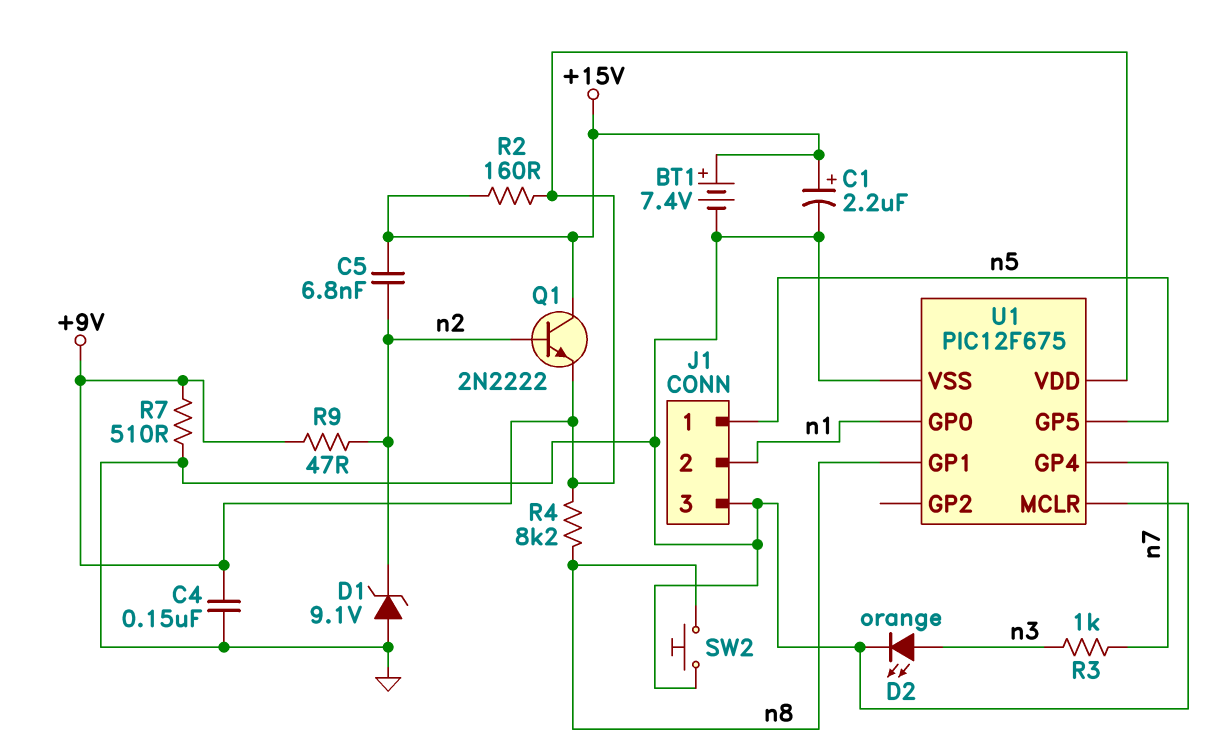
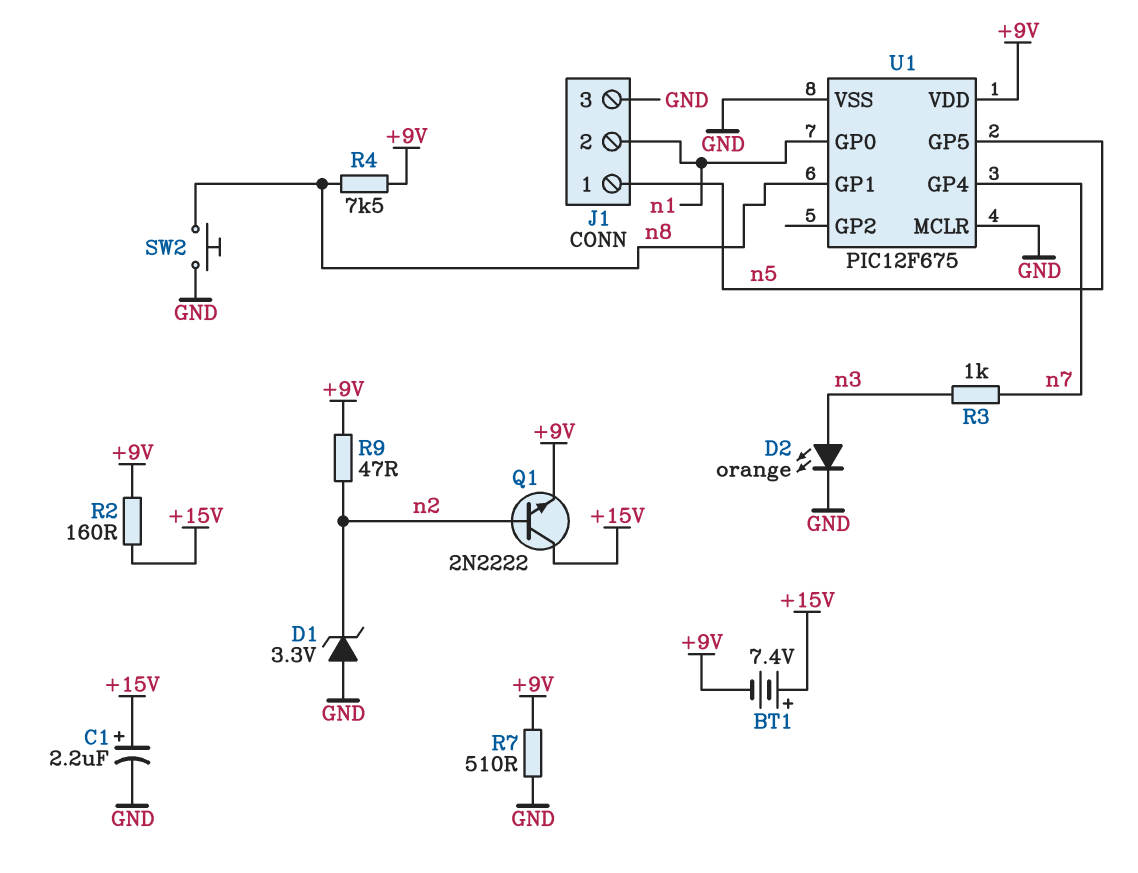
BT1: 7.4V (plus +15V, minus GND) -> 7.4V (plus +15V, minus +9V)
C4: 150nF (+9V, GND) -> none
C5: 6.8nF (+15V, n2) -> none
D1: zener 9.1V (A GND, K n2) -> zener 3.3V (A GND, K n2)
R4: 8.2k (+9V, n8) -> 7.5k (+9V, n8)

